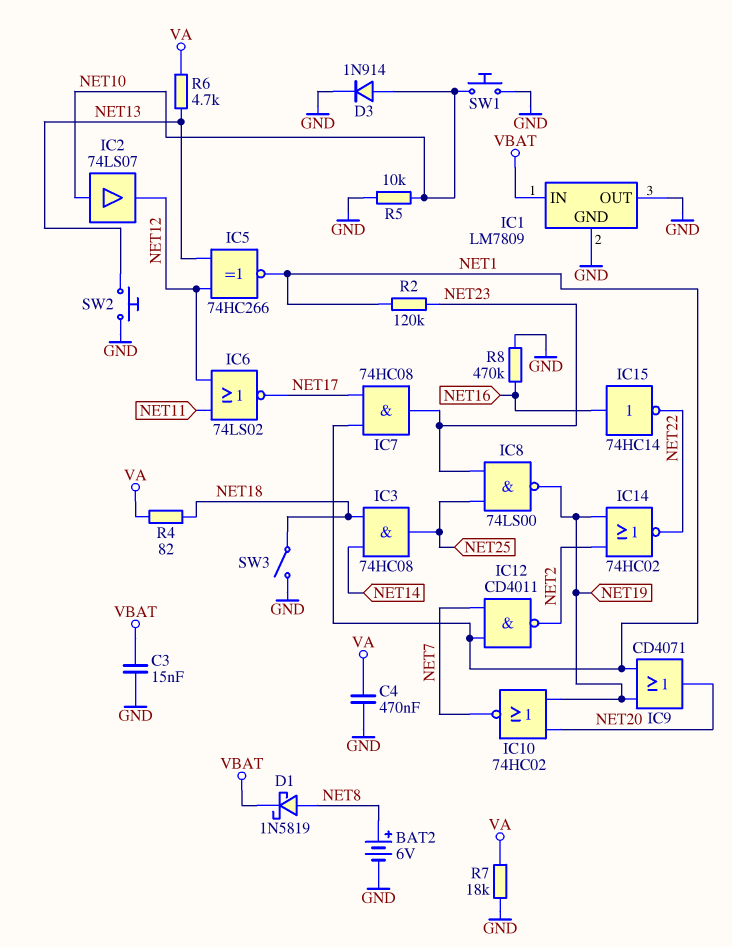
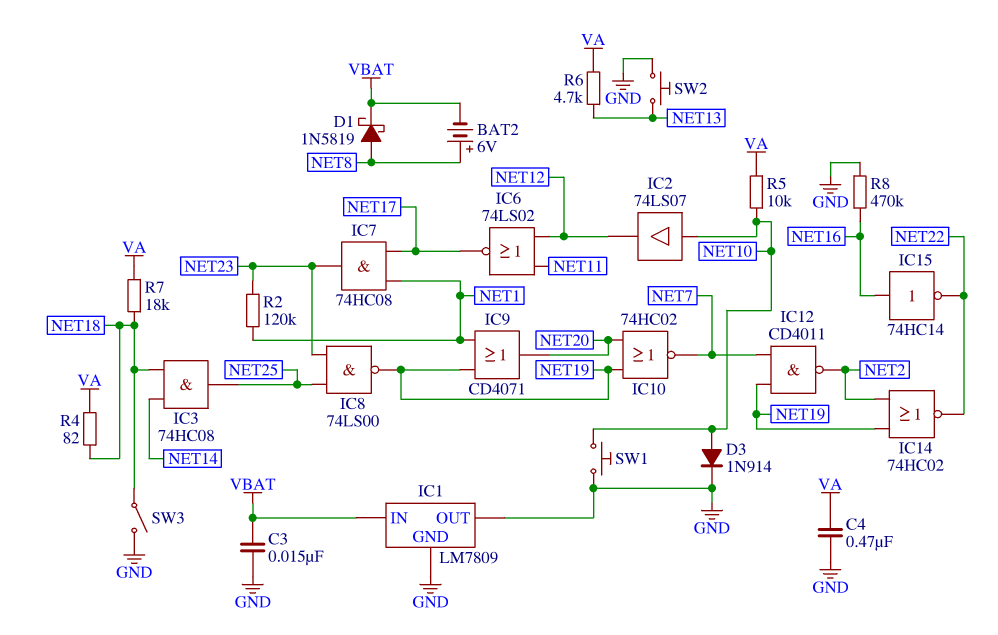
BAT2: 6V (plus NET8, minus GND) -> 6V (plus NET8, minus VBAT)
IC5: XNOR 74HC266 (in NET12, in NET13, out NET1) -> none
IC12: NAND CD4011 (in NET1, in NET7, out NET2) -> NAND CD4011 (in NET7, in NET19, out NET2)
R5: 10k (GND, NET10) -> 10k (NET10, VA)
R7: 18k (GND, VA) -> 18k (NET18, VA)

